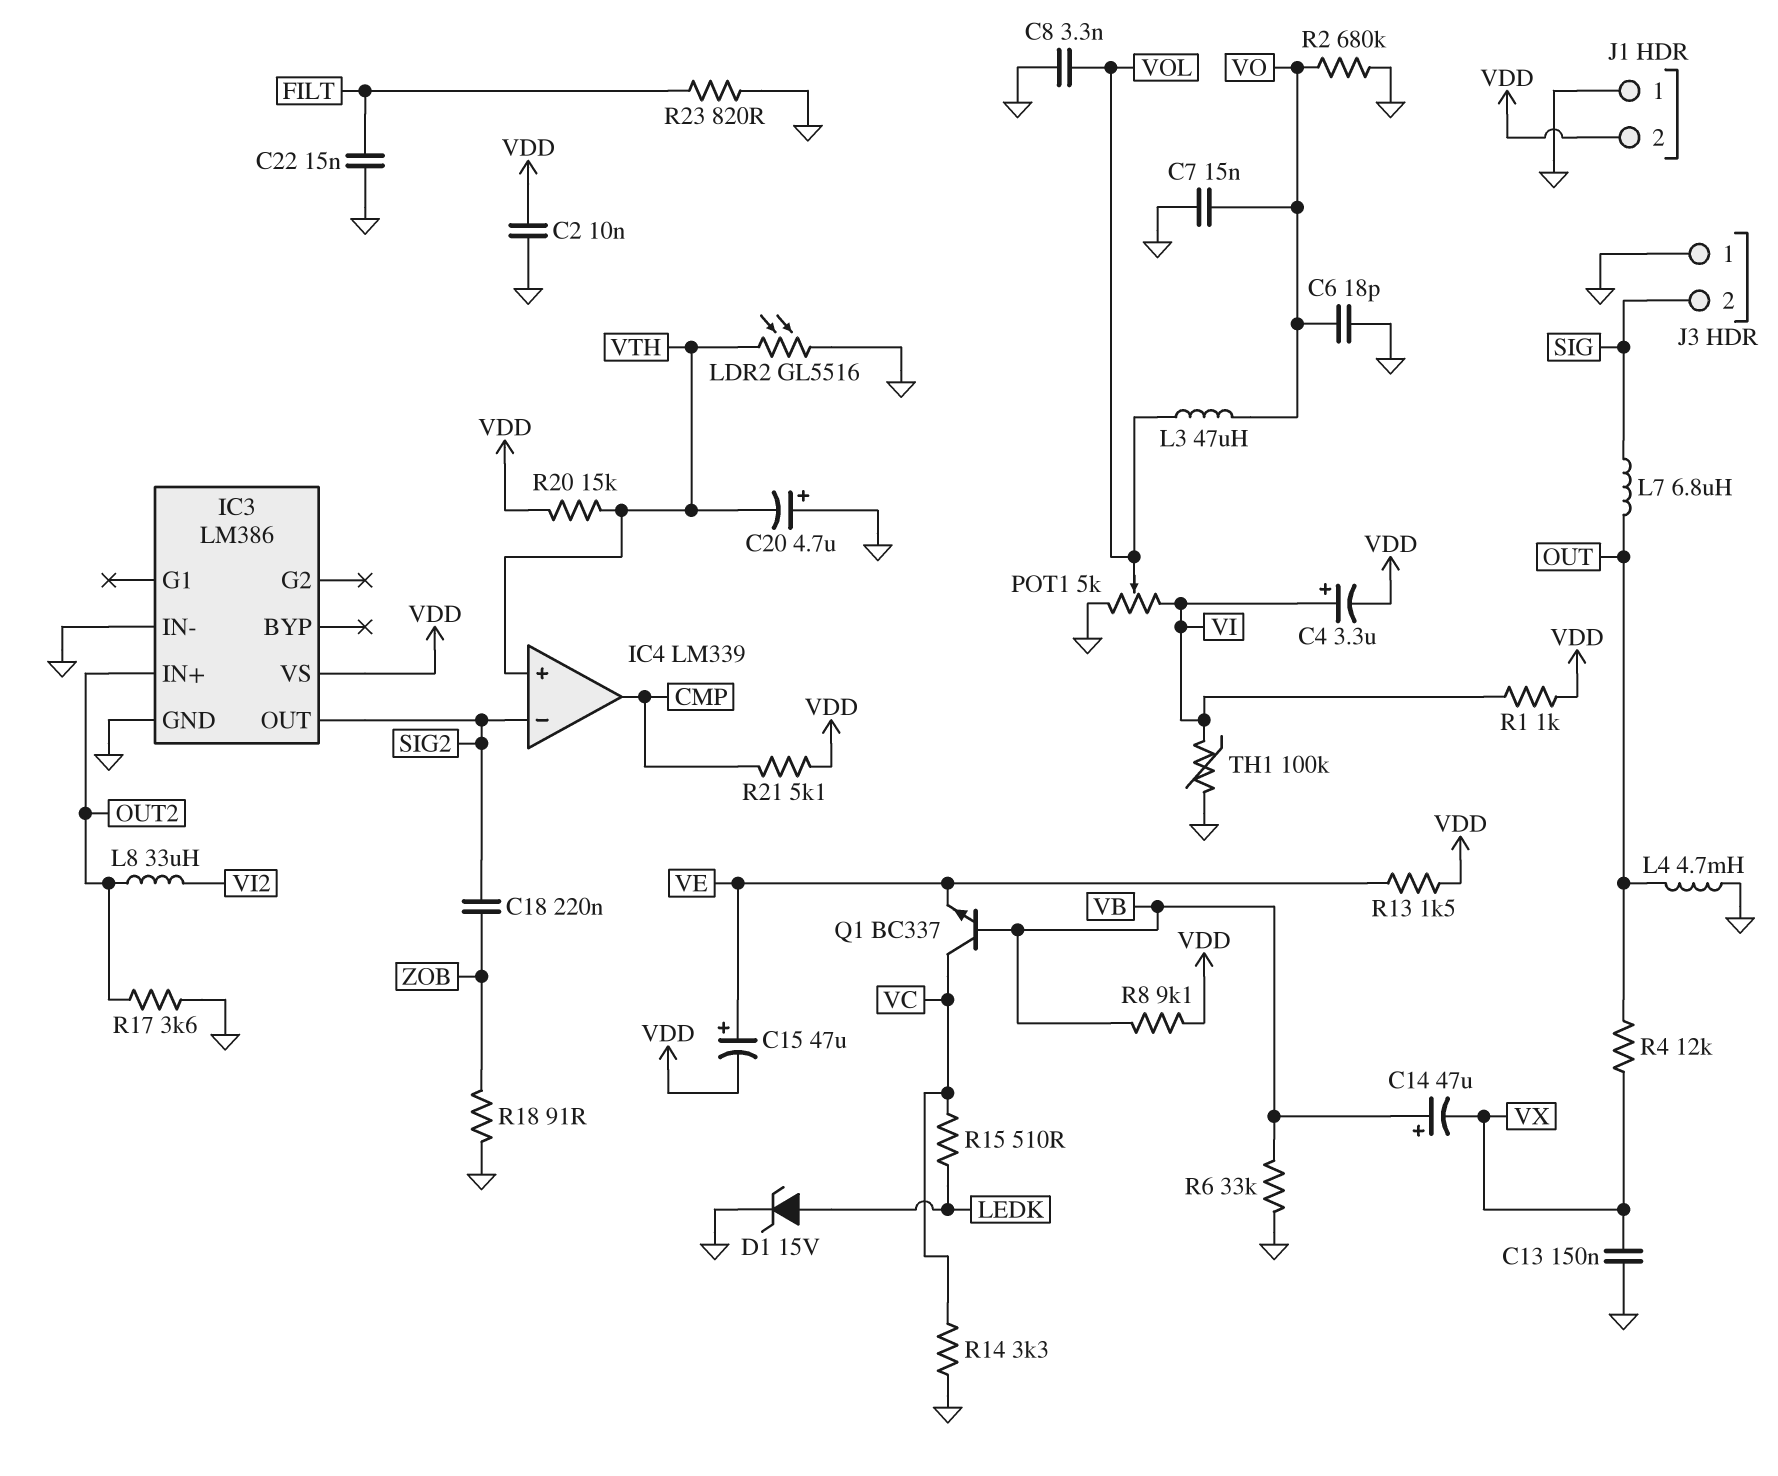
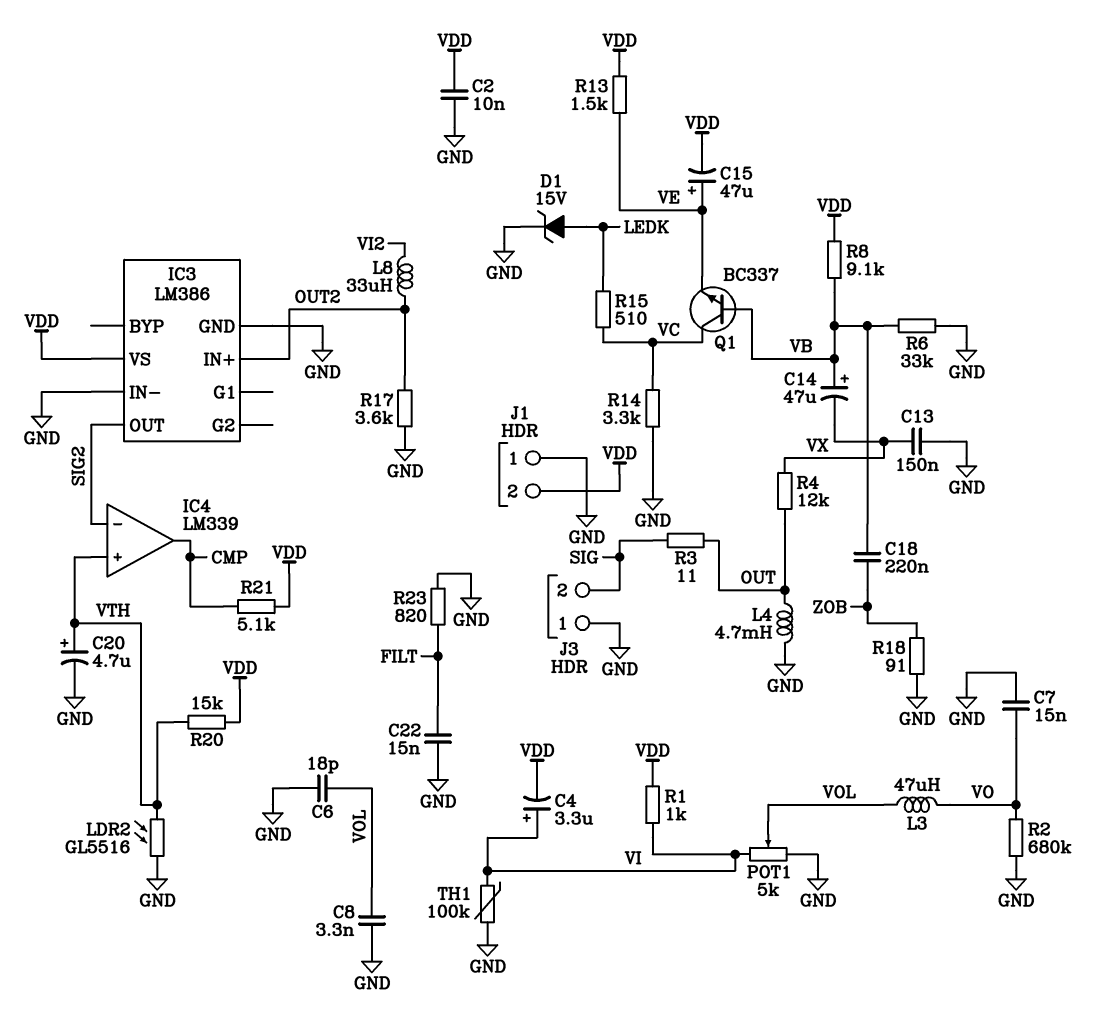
C6: 18pF (GND, VO) -> 18pF (GND, VOL)
C18: 220nF (SIG2, ZOB) -> 220nF (VB, ZOB)
C20: 4.7uF (plus GND, minus VTH) -> 4.7uF (plus VTH, minus GND)
L7: 6.8uH (OUT, SIG) -> none
R3: none -> 11 (OUT, SIG)

